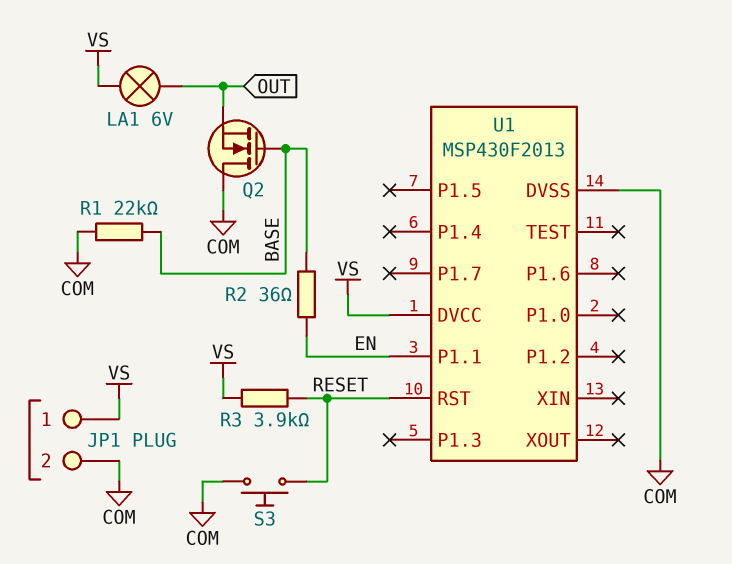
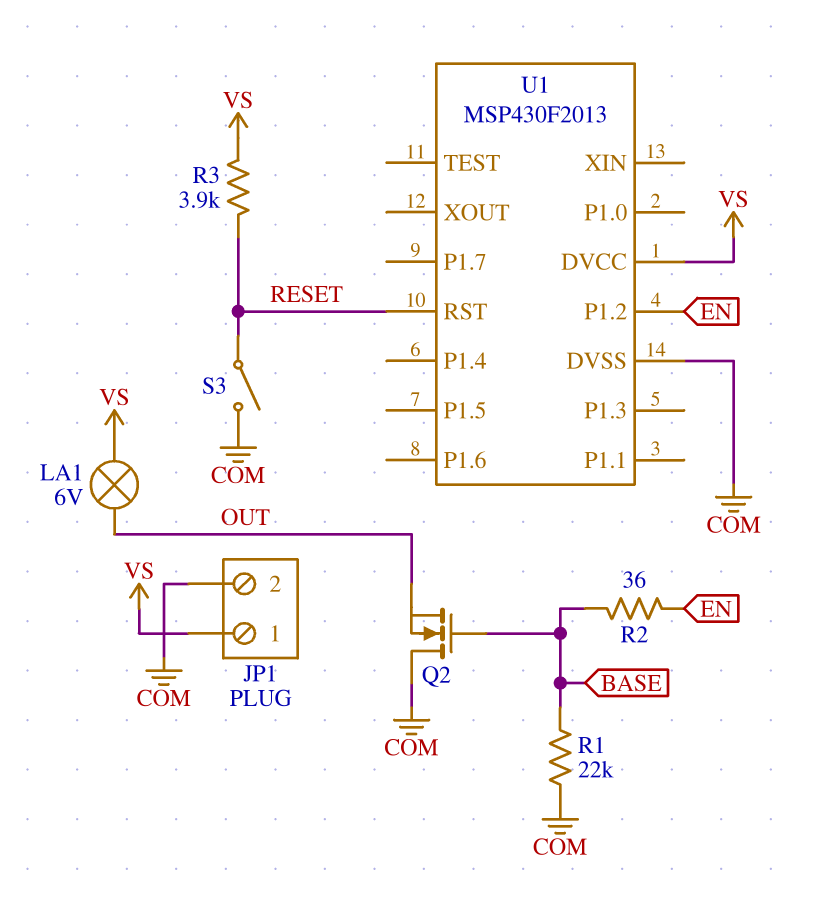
S3: button (COM, RESET) -> switch (COM, RESET)
U1 pin P1.1: EN -> none
U1 pin P1.2: none -> EN

